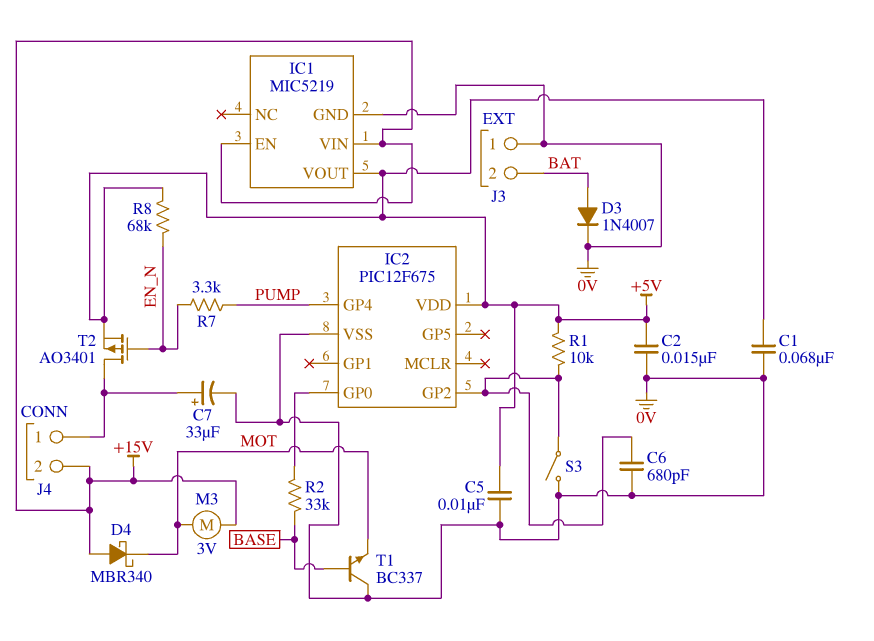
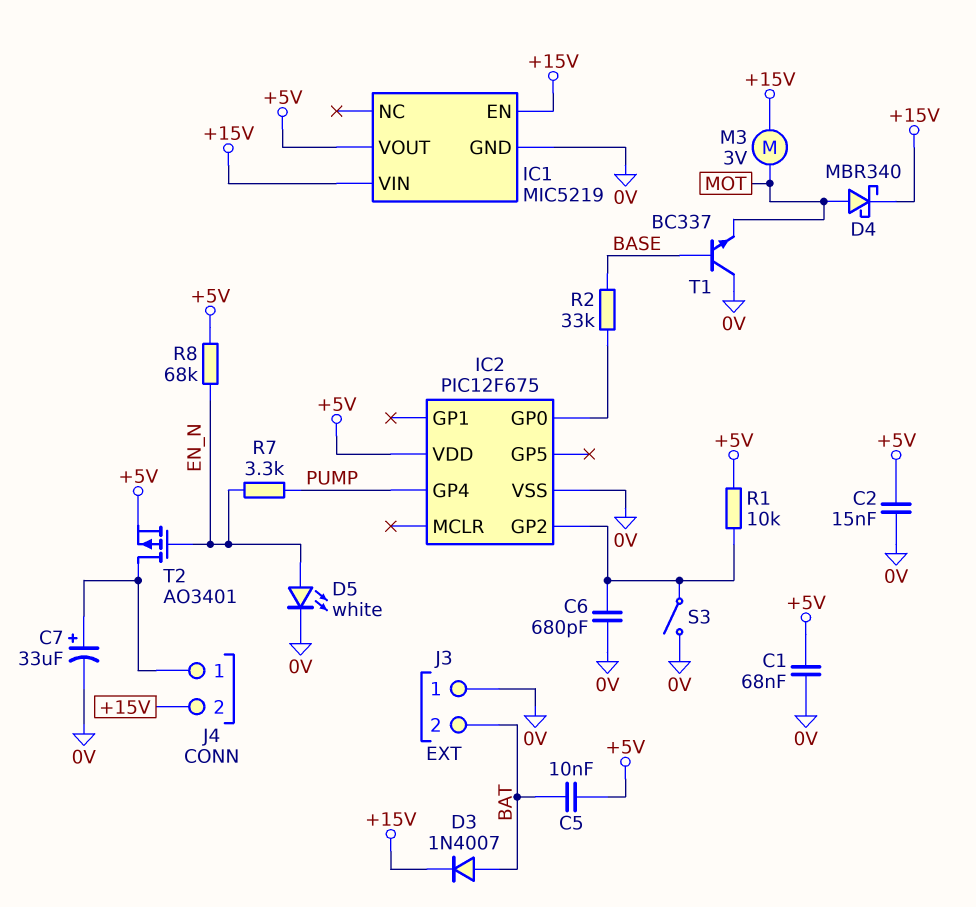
C5: 10nF (+5V, 0V) -> 10nF (+5V, BAT)
D3: diode 1N4007 (A BAT, K 0V) -> diode 1N4007 (A BAT, K +15V)
D4: schottky MBR340 (A +15V, K MOT) -> schottky MBR340 (A MOT, K +15V)
D5: none -> LED white (A EN_N, K 0V)

